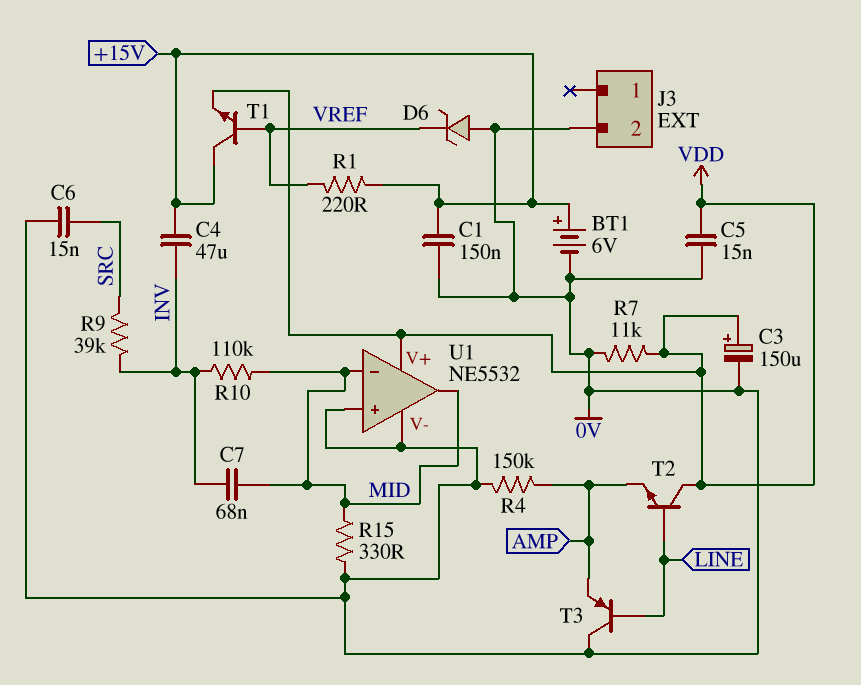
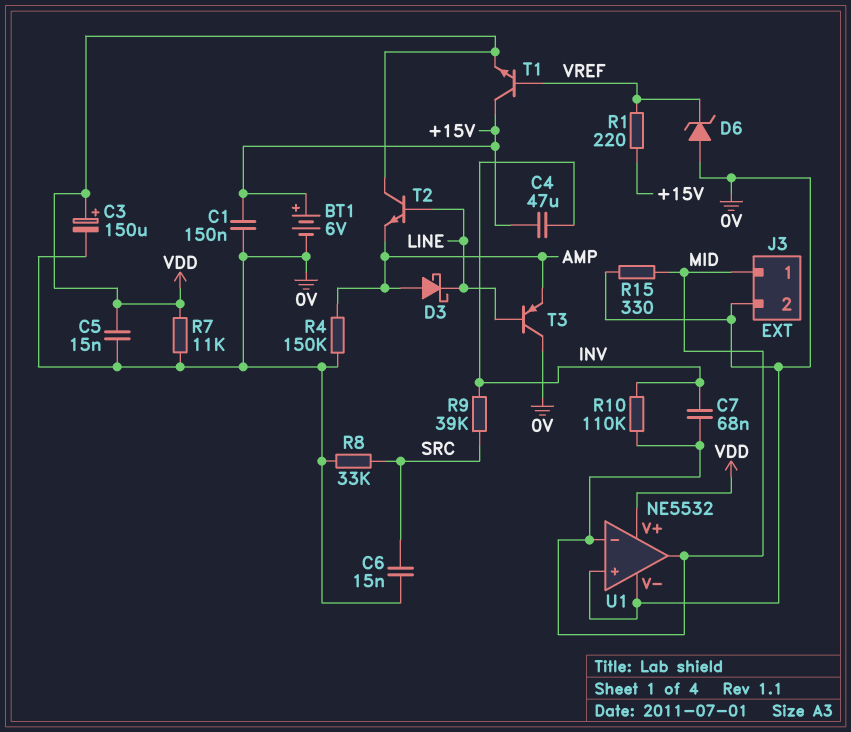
D3: none -> schottky (A AMP, K LINE)
J3 pin 1: none -> MID
R8: none -> 33k (0V, SRC)

